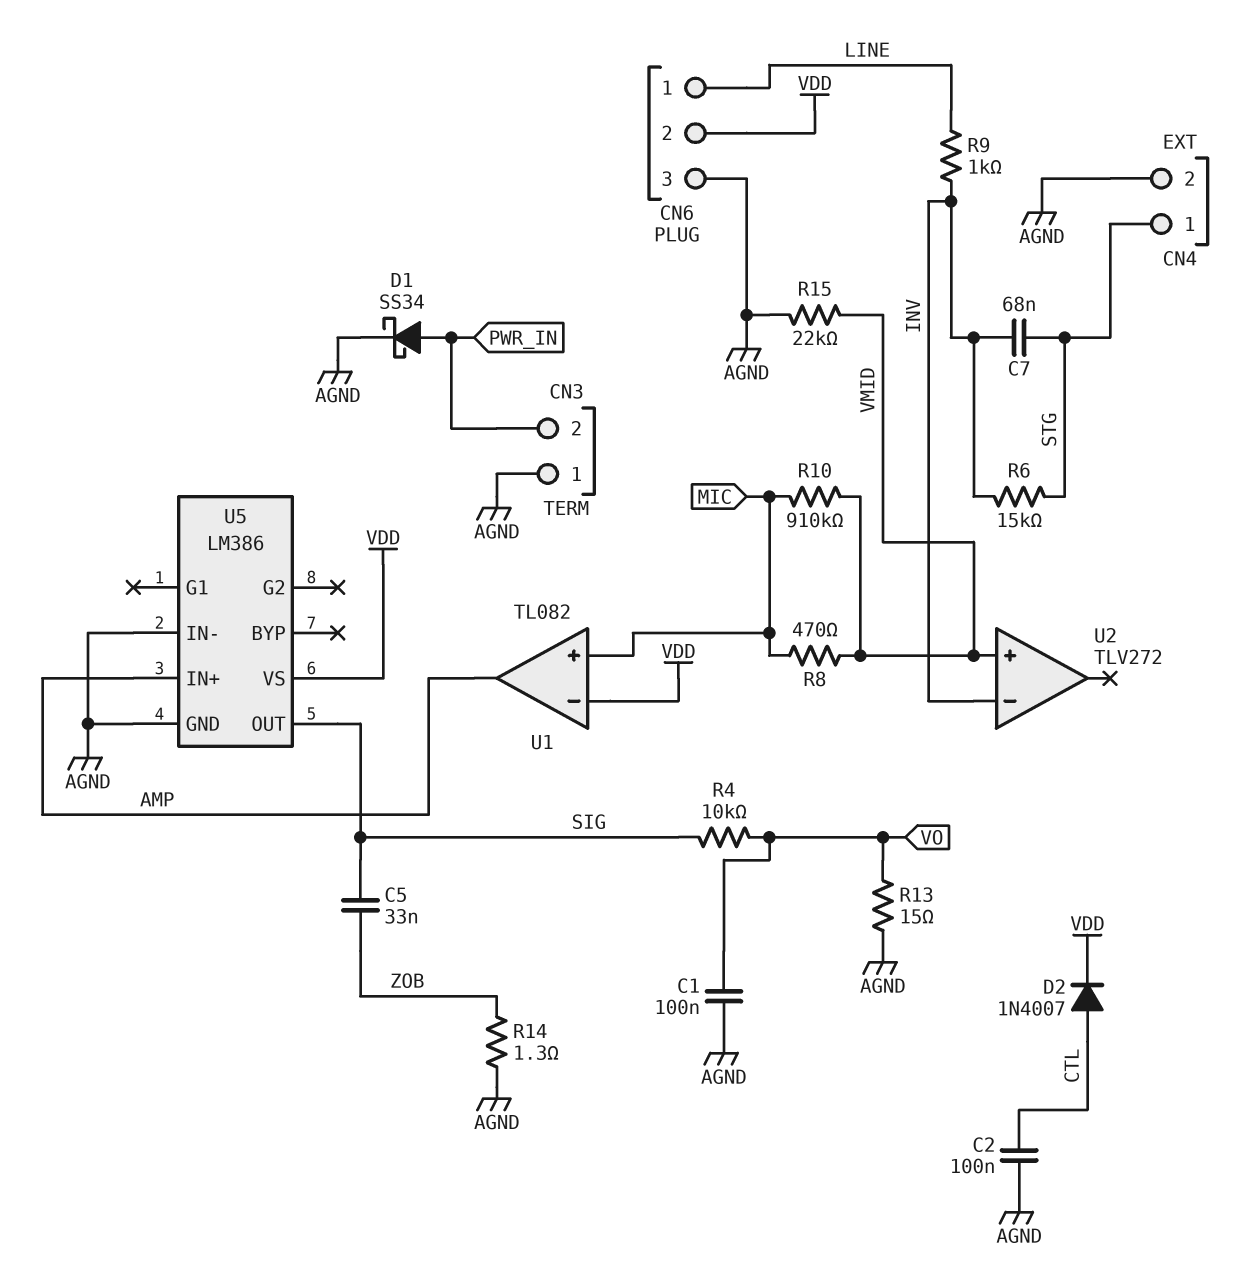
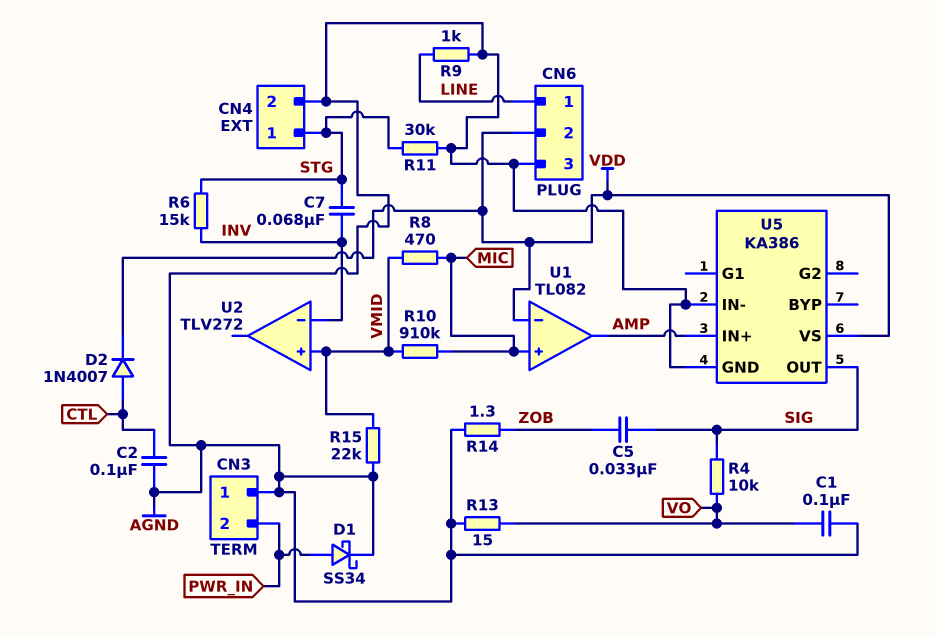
R9: 1k (INV, LINE) -> 1k (AGND, LINE)
R11: none -> 30k (AGND, STG)
U5: LM386 -> KA386

